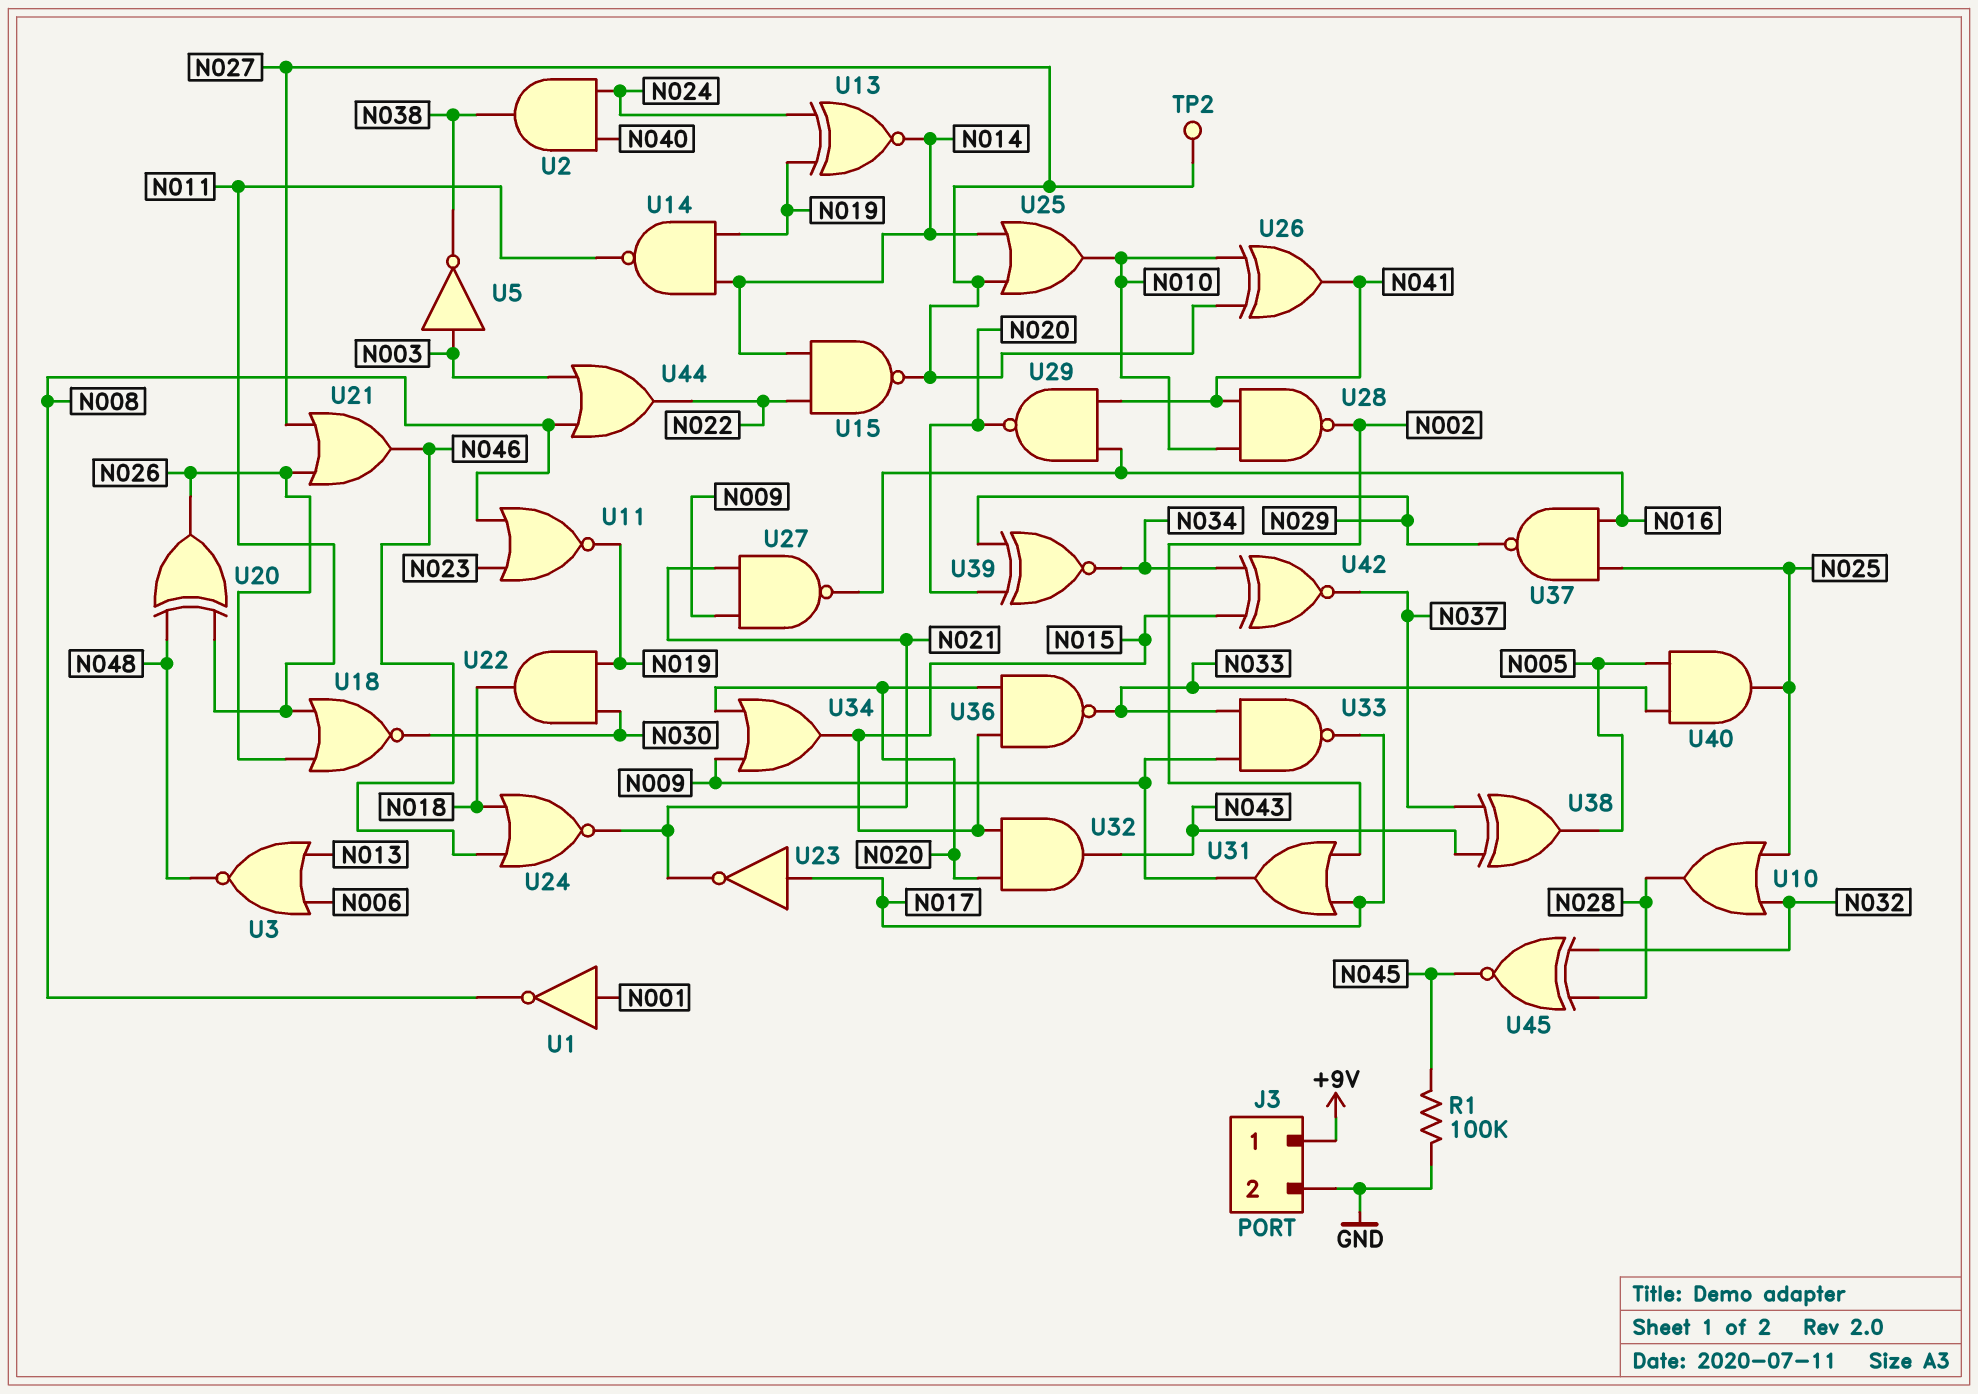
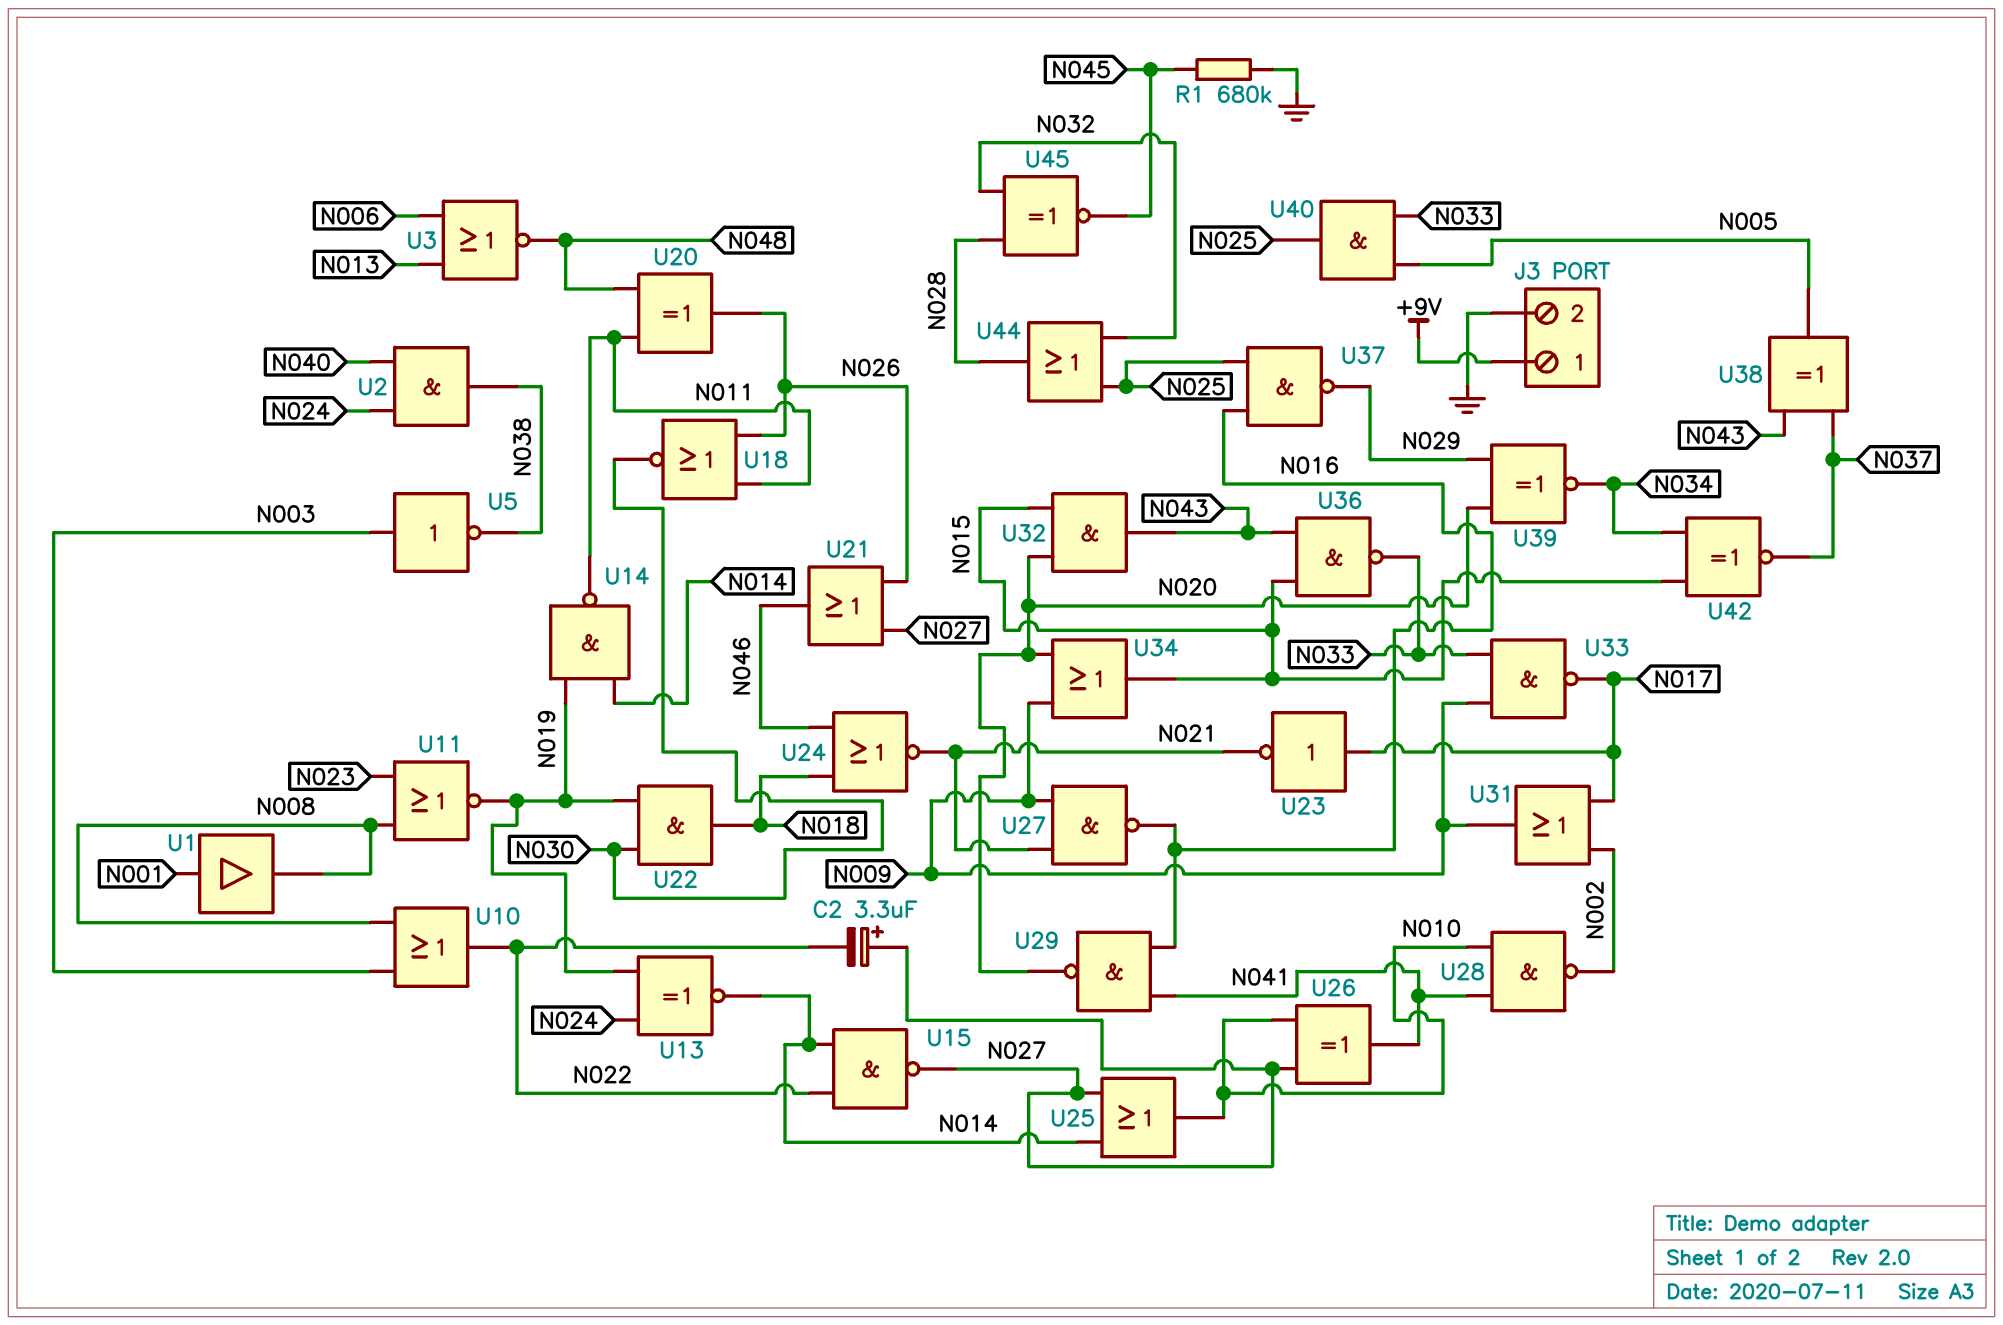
C2: none -> 3.3uF (plus N027, minus N022)
R1: 100k (GND, N045) -> 680k (GND, N045)
TP2: test point (N027) -> none
U1: NOT (in N001, out N008) -> buffer (in N001, out N008)
U10: OR (in N025, in N032, out N028) -> OR (in N003, in N008, out N022)
U36: NAND (in N015, in N020, out N033) -> NAND (in N015, in N043, out N033)
U44: OR (in N003, in N008, out N022) -> OR (in N025, in N032, out N028)

